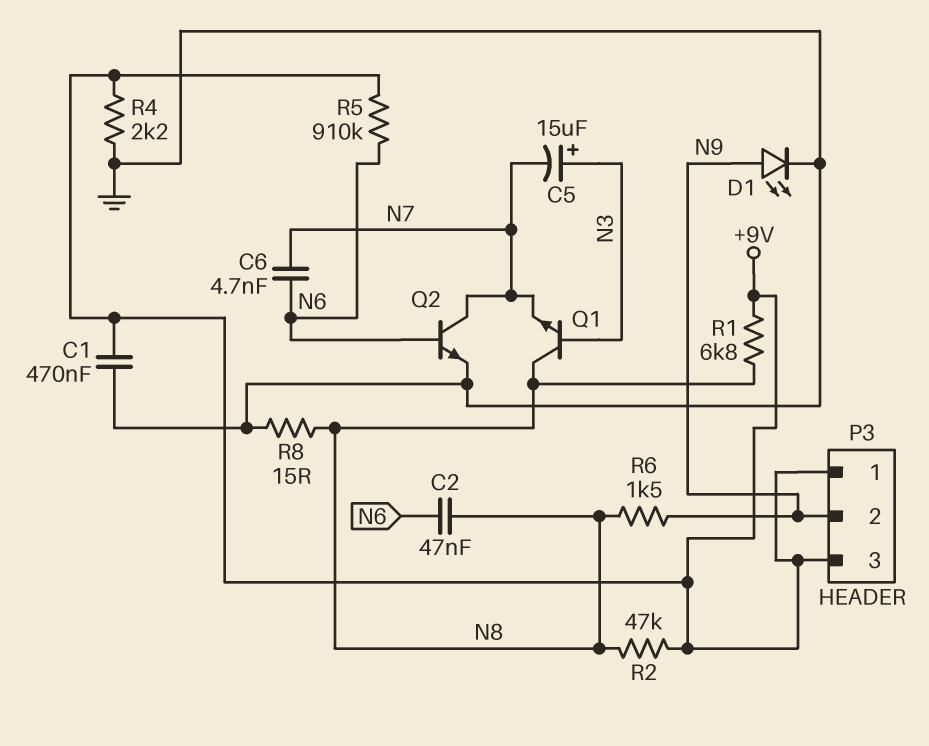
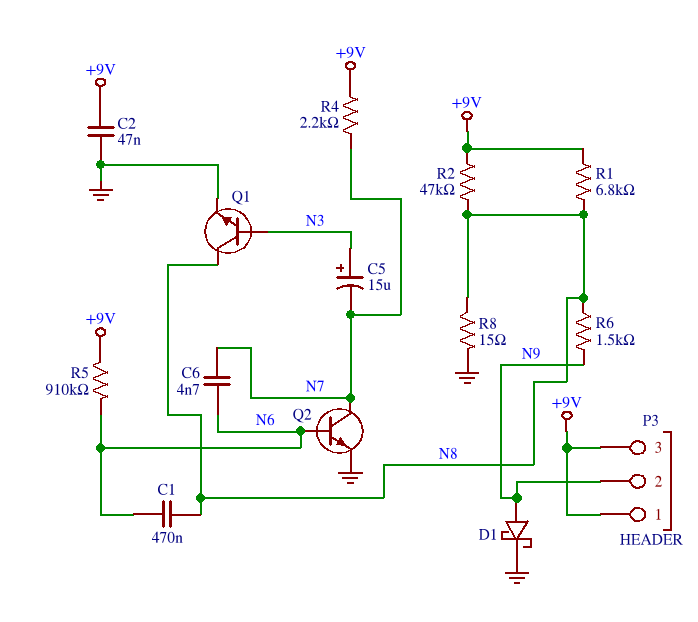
C1: 470nF (+9V, GND) -> 470nF (N6, N8)
C2: 47nF (N6, N8) -> 47nF (+9V, GND)
D1: LED (A N9, K GND) -> schottky (A N9, K GND)
Q1: NPN (B N3, C N8, E N7) -> NPN (B N3, C N8, E GND)
R4: 2.2k (+9V, GND) -> 2.2k (+9V, N7)

